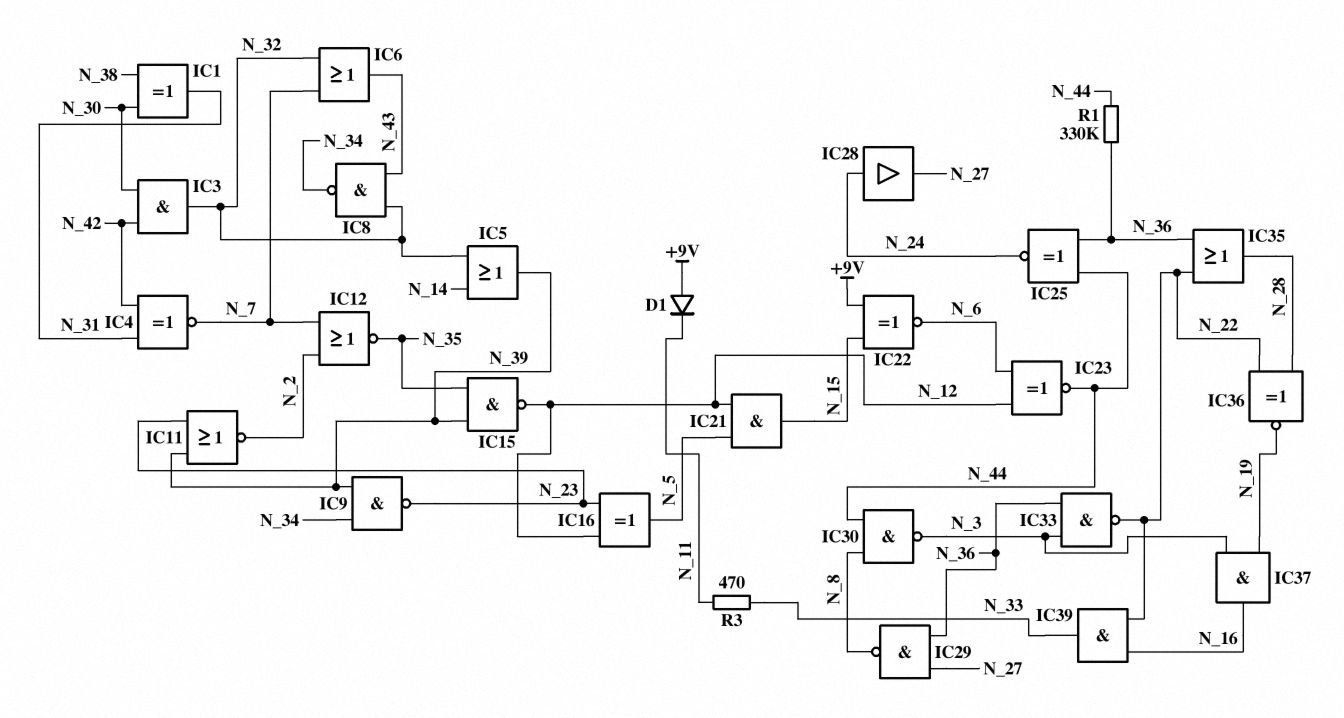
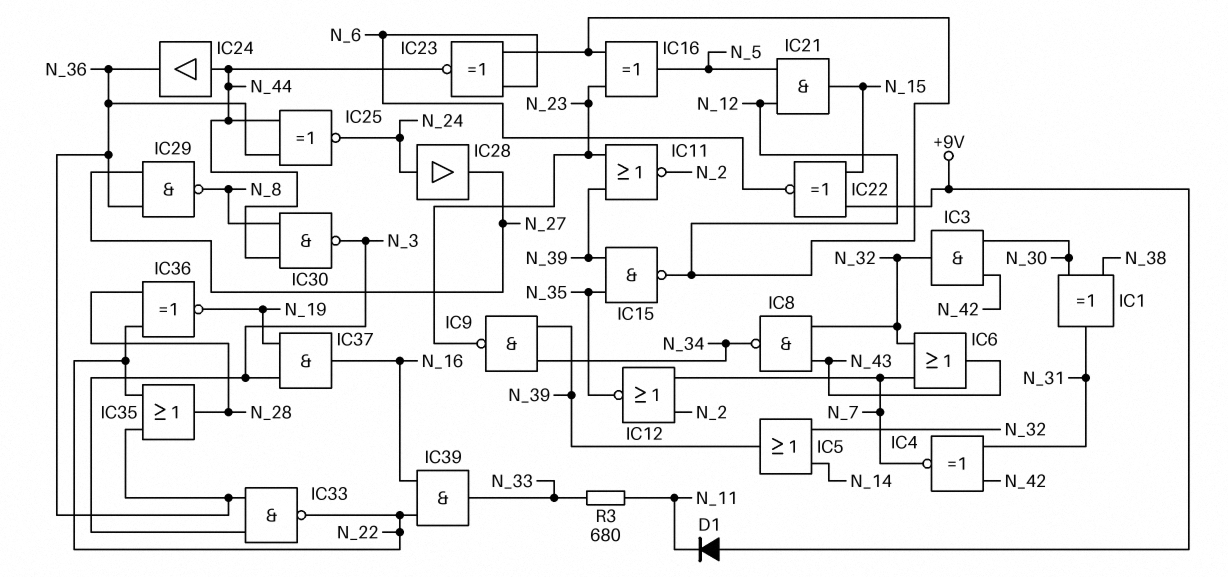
IC24: none -> buffer (in N_44, out N_36)
R1: 330k (N_36, N_44) -> none
R3: 470 (N_11, N_33) -> 680 (N_11, N_33)

